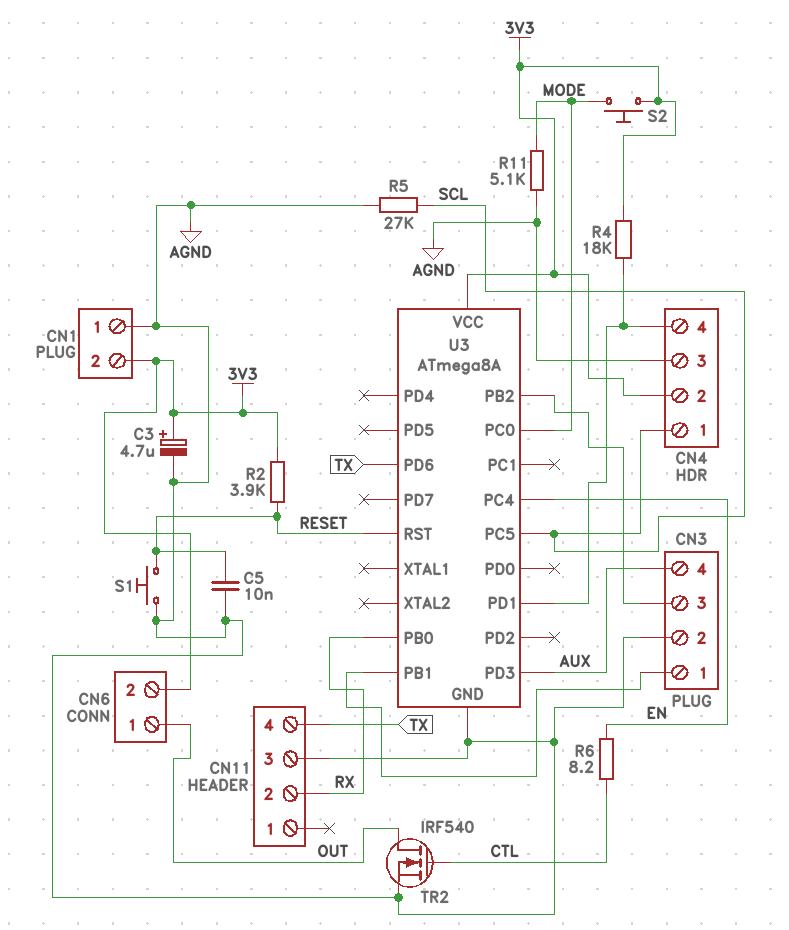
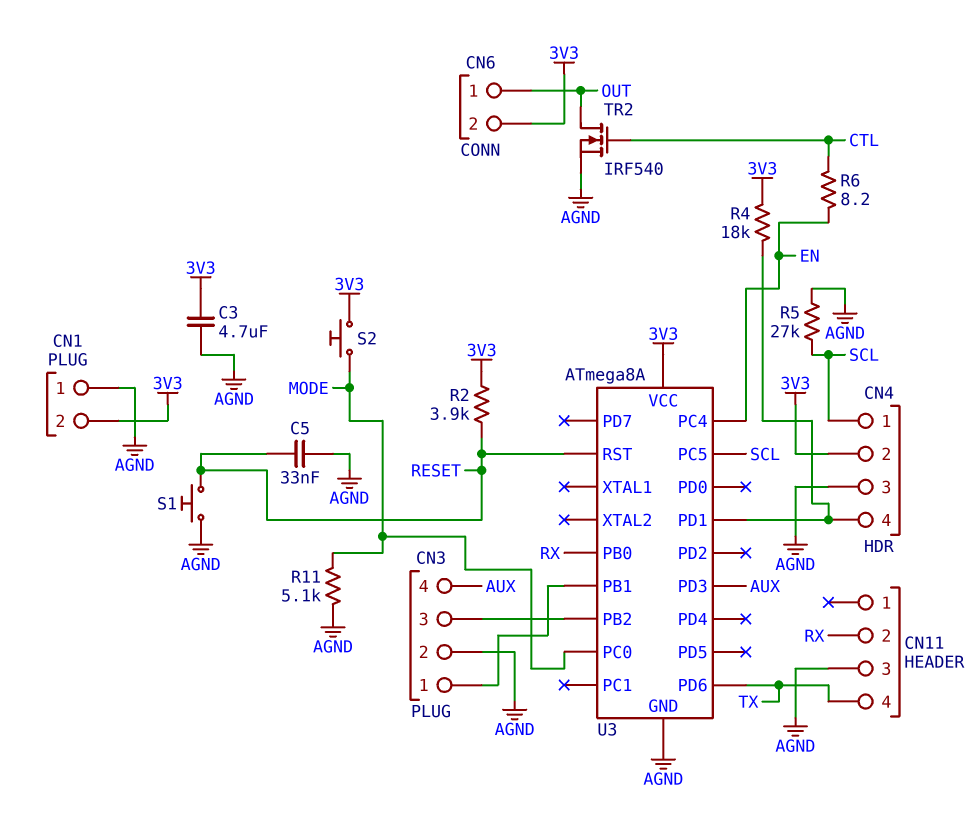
C3: 4.7uF (plus 3V3, minus AGND) -> 4.7uF (3V3, AGND)
C5: 10nF (AGND, RESET) -> 33nF (AGND, RESET)

